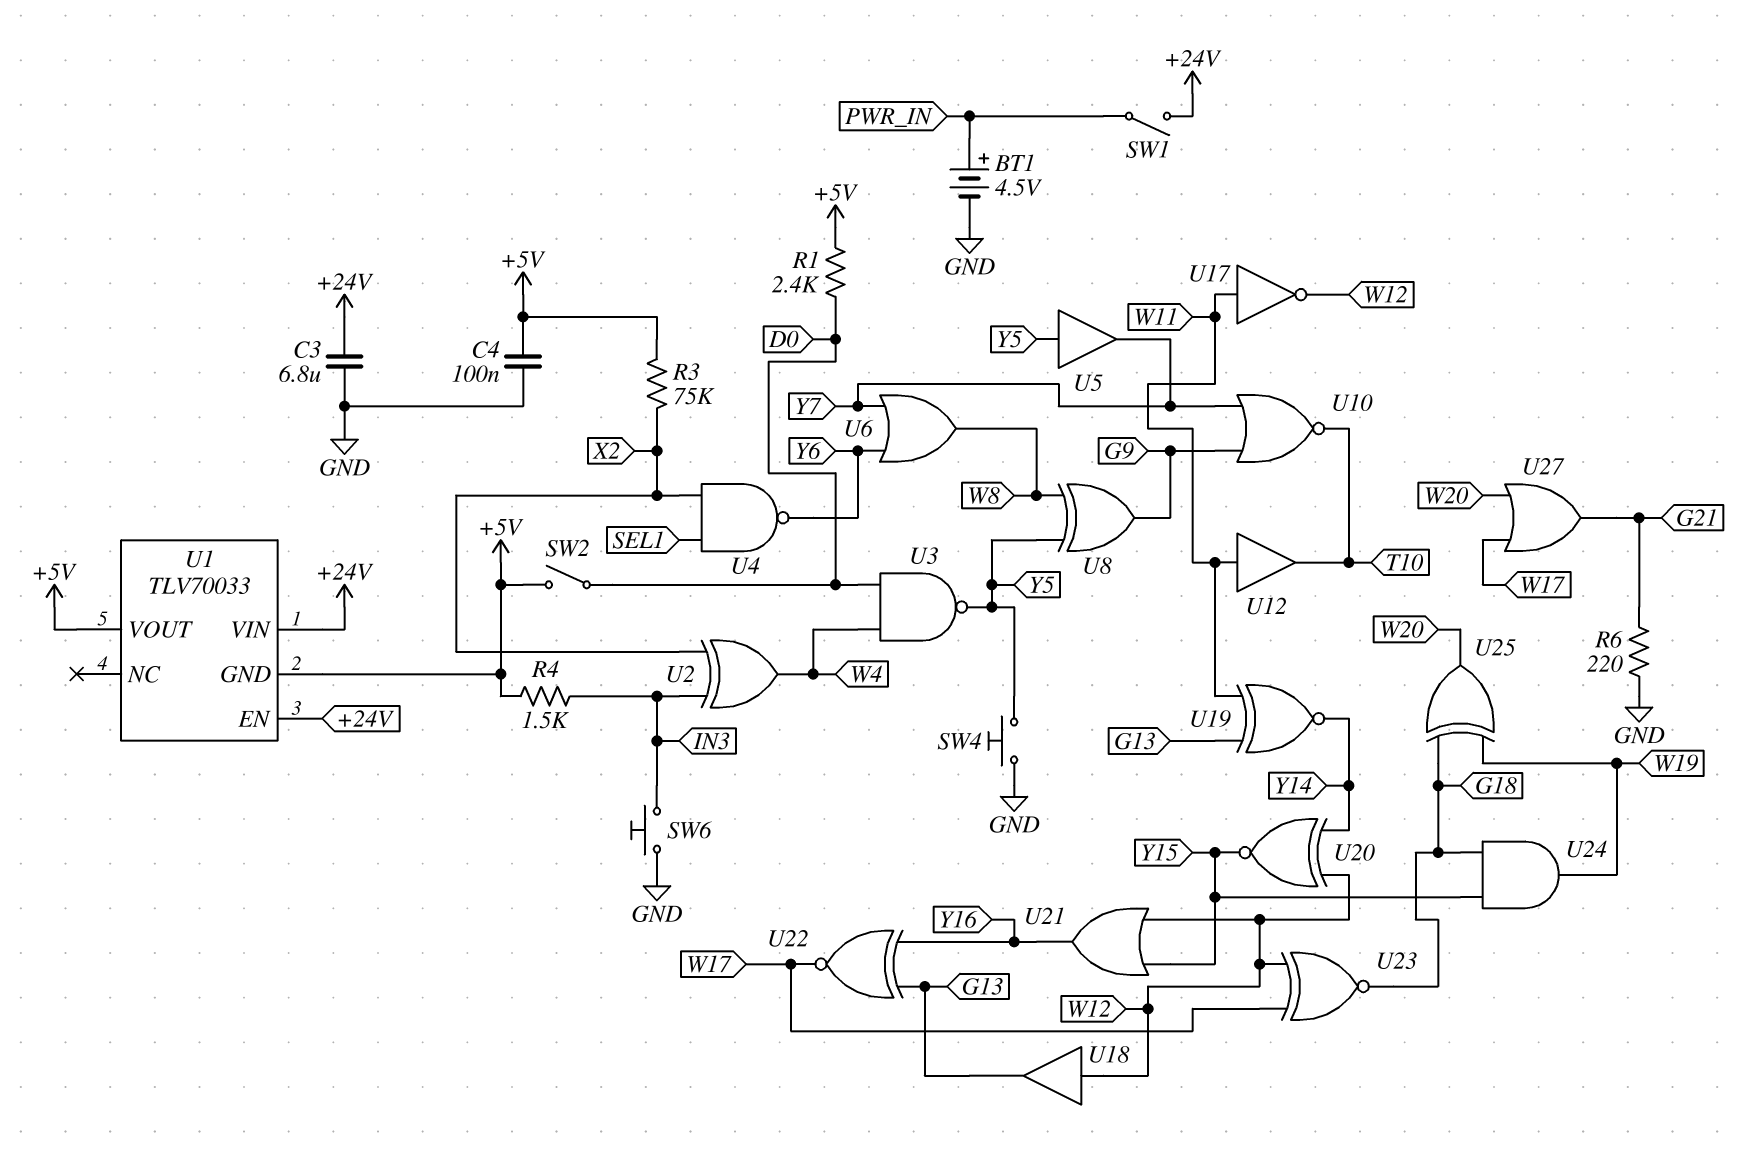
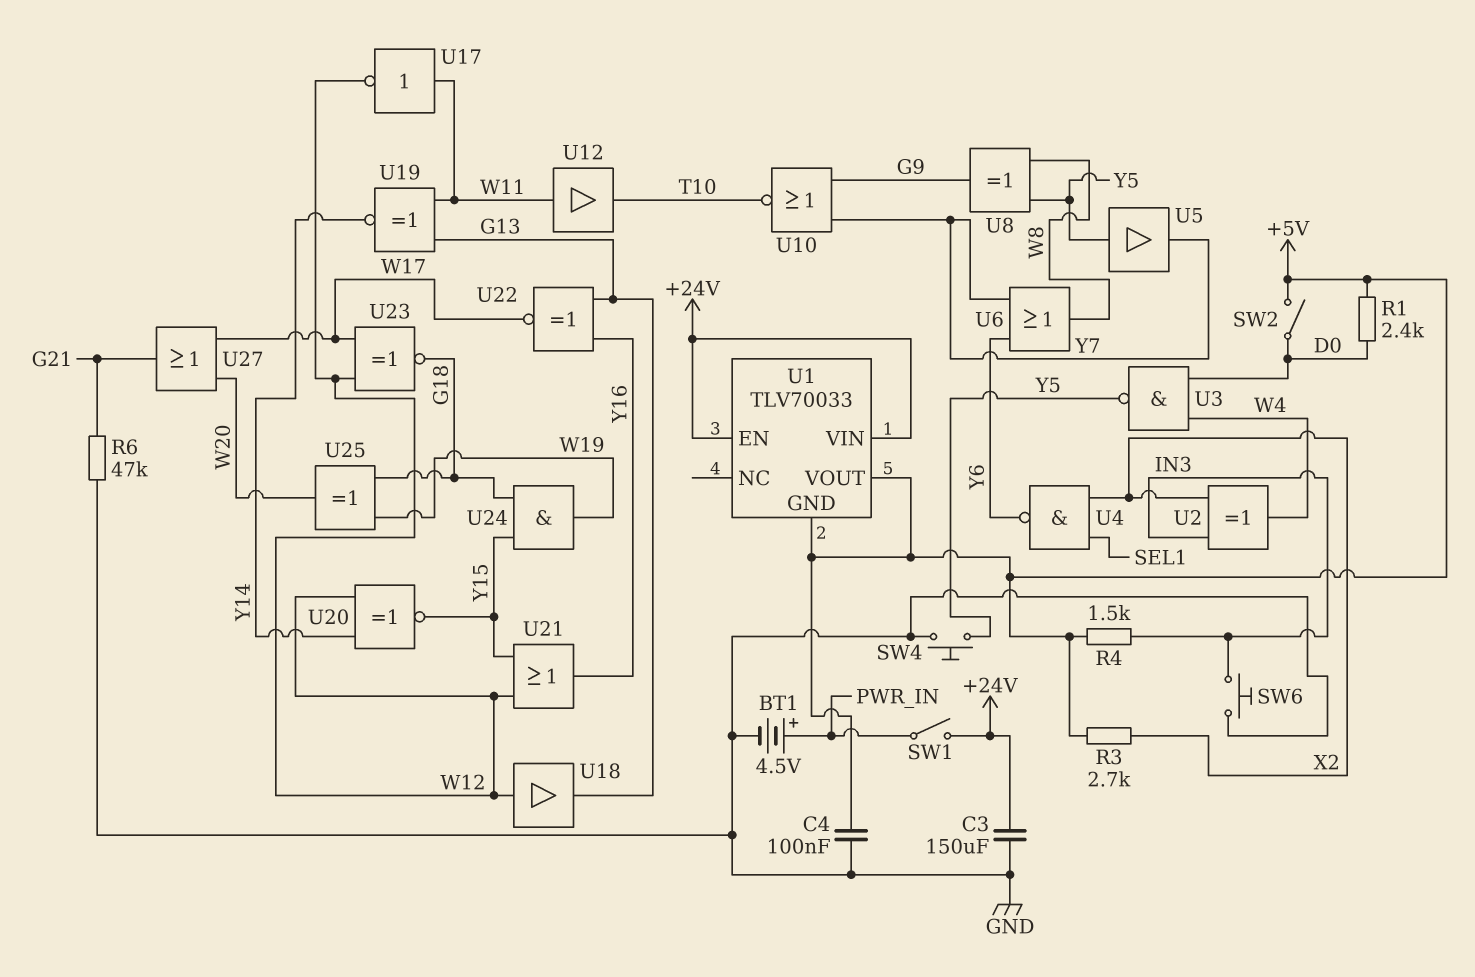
C3: 6.8uF (+24V, GND) -> 150uF (+24V, GND)
R3: 75k (+5V, X2) -> 2.7k (+5V, X2)
R6: 220 (G21, GND) -> 47k (G21, GND)

